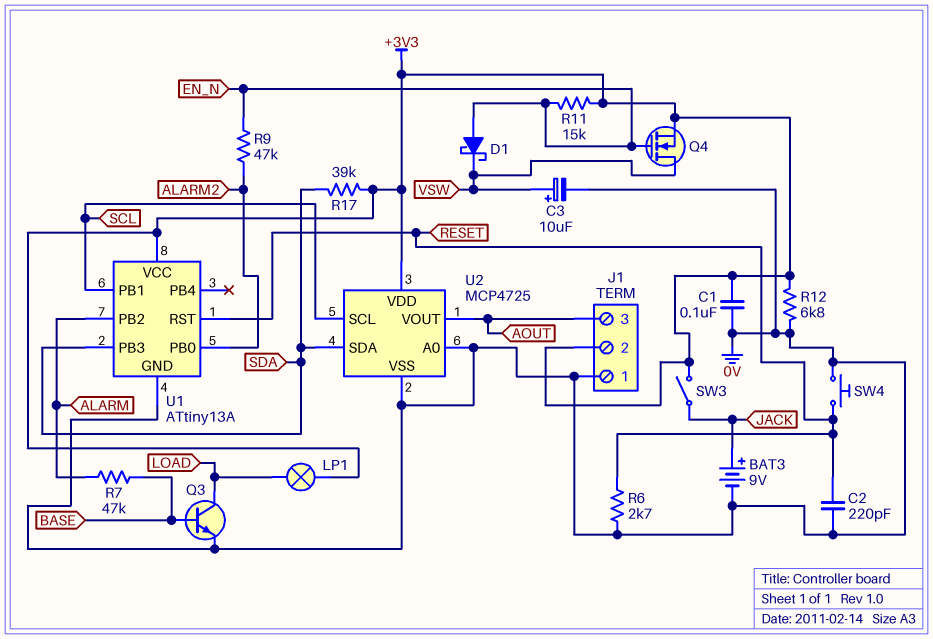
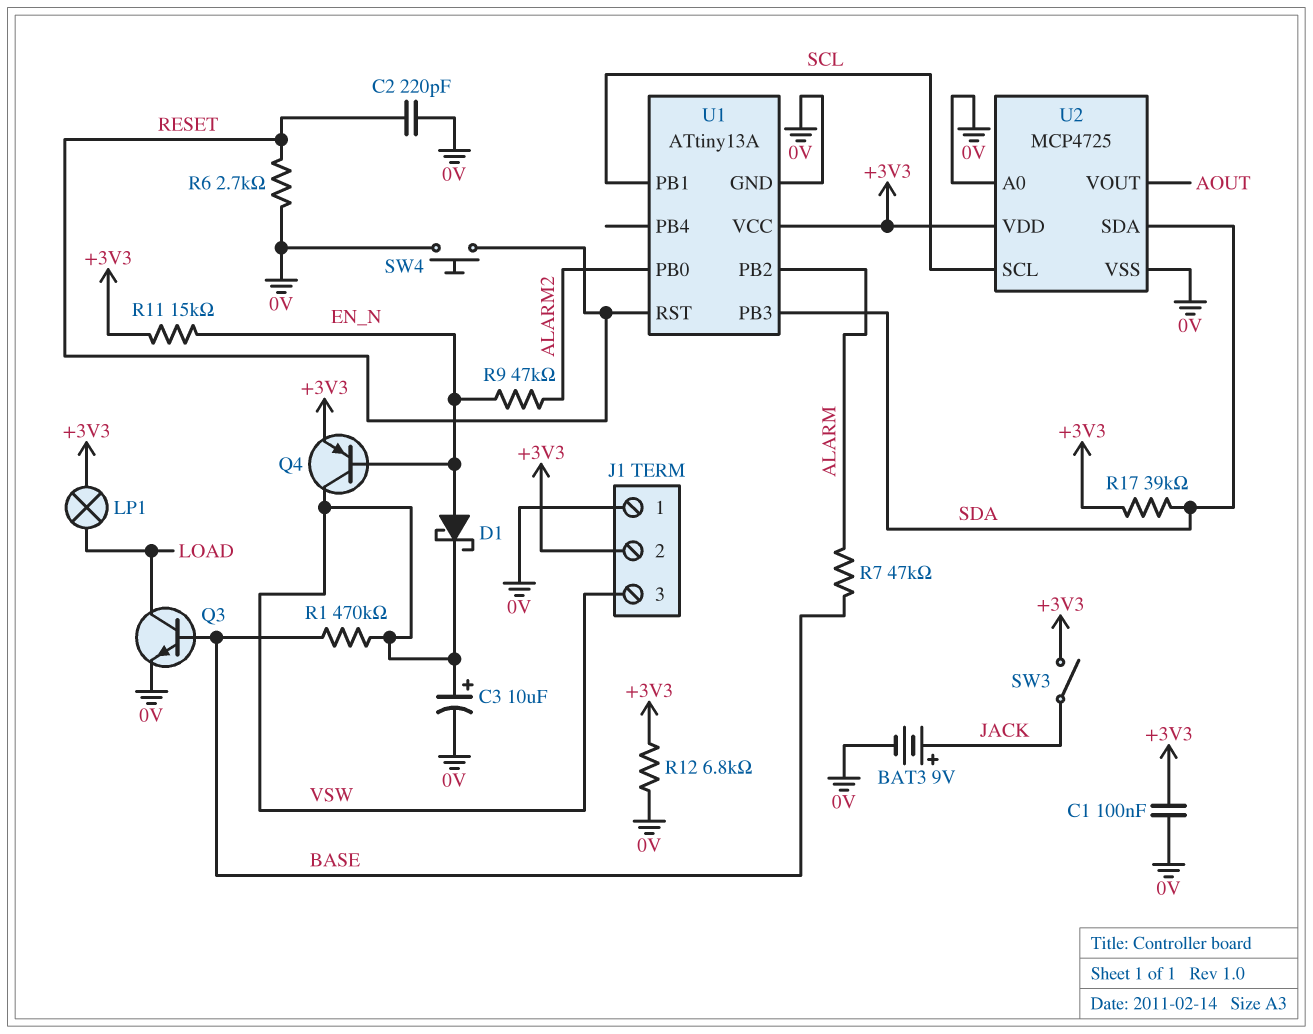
J1 pin 3: AOUT -> VSW
Q4: NMOS (G EN_N, D VSW, S +3V3) -> PNP (B EN_N, C VSW, E +3V3)
R1: none -> 470k (BASE, VSW)

